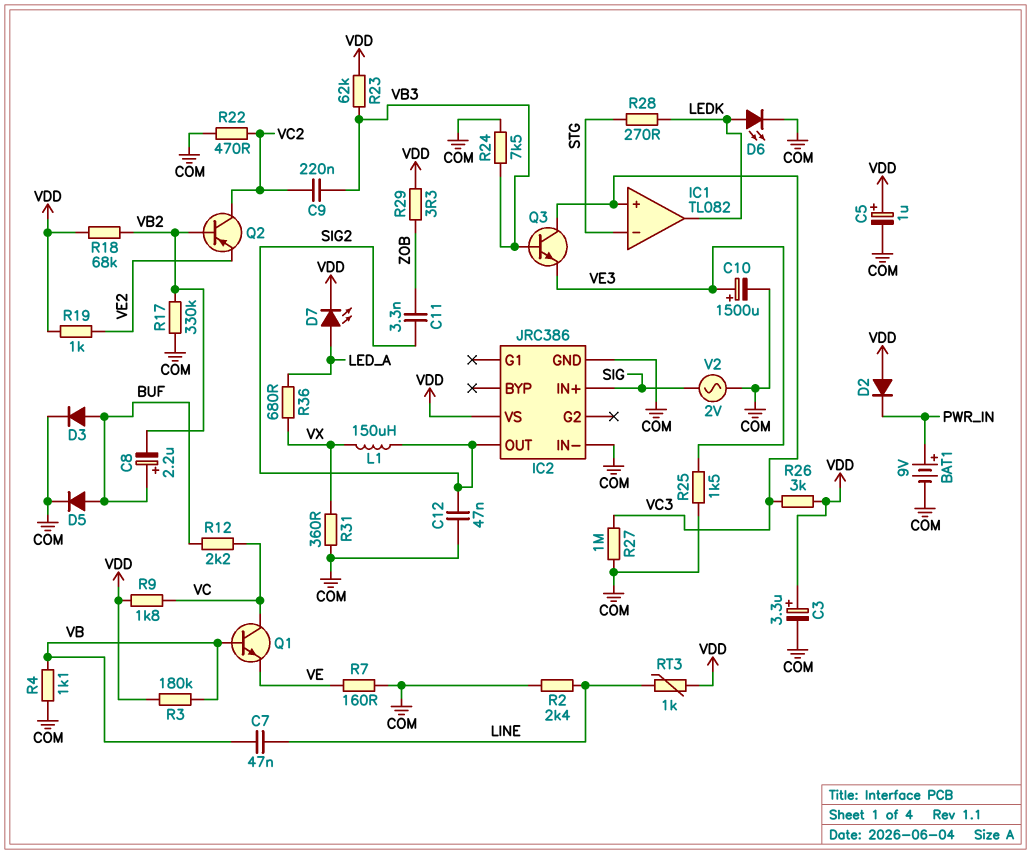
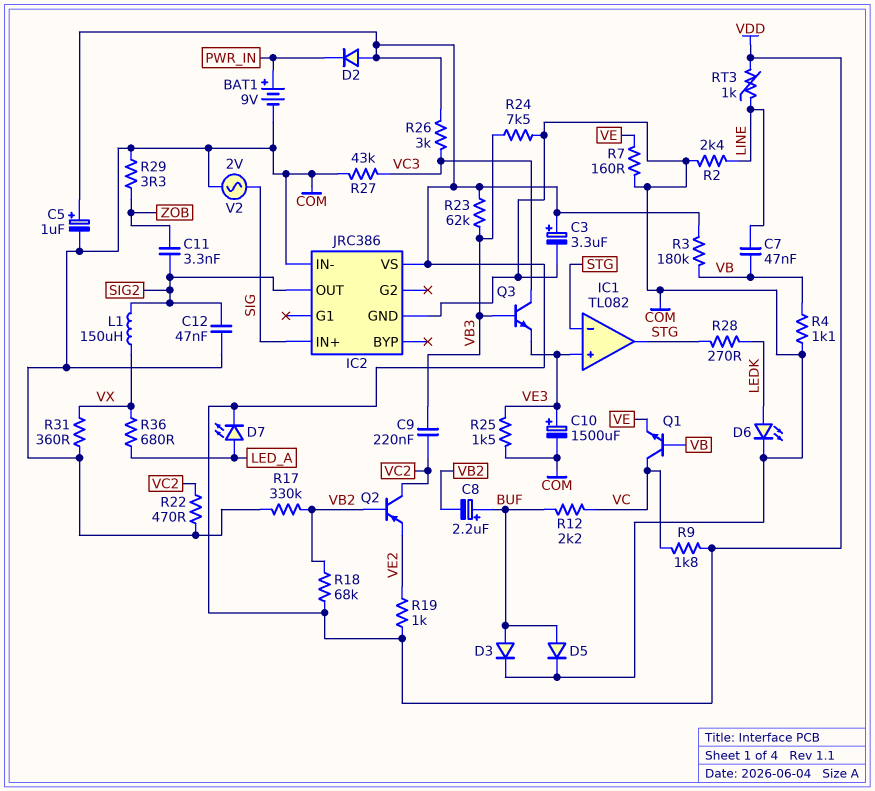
IC1 pin in+: VC3 -> VE3
IC1 pin out: LEDK -> STG
R27: 1M (COM, VC3) -> 43k (COM, VC3)
R29: 3.3 (VDD, ZOB) -> 3.3 (COM, ZOB)

